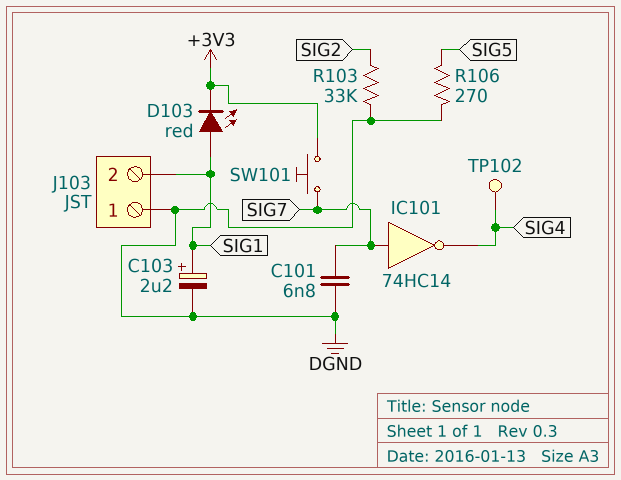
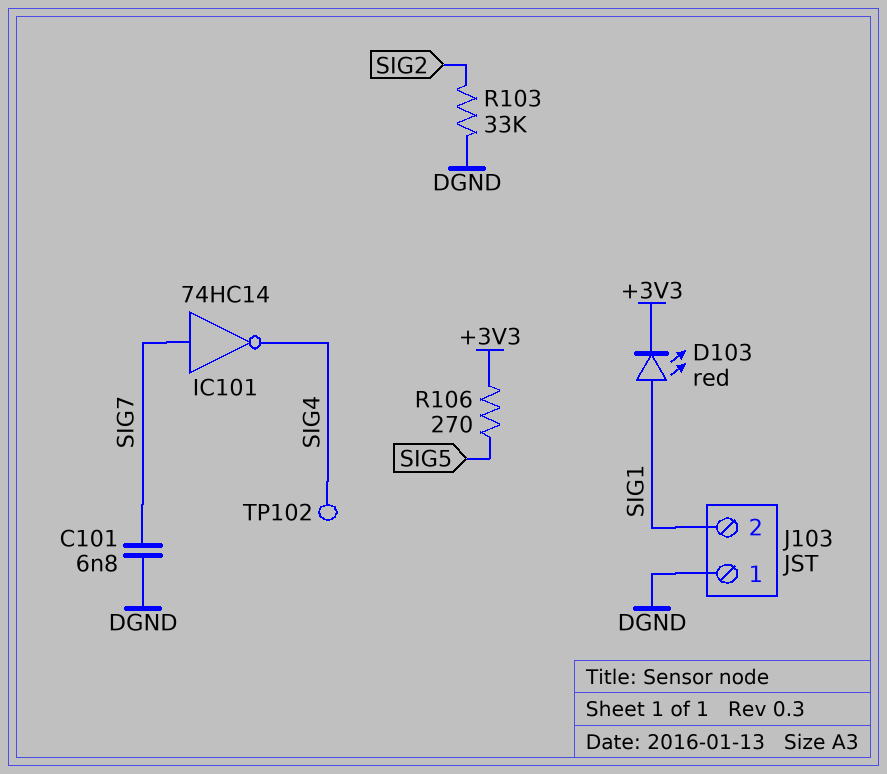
C103: 2.2uF (plus SIG1, minus DGND) -> none
R106: 270 (DGND, SIG5) -> 270 (+3V3, SIG5)
SW101: button (+3V3, SIG7) -> none

